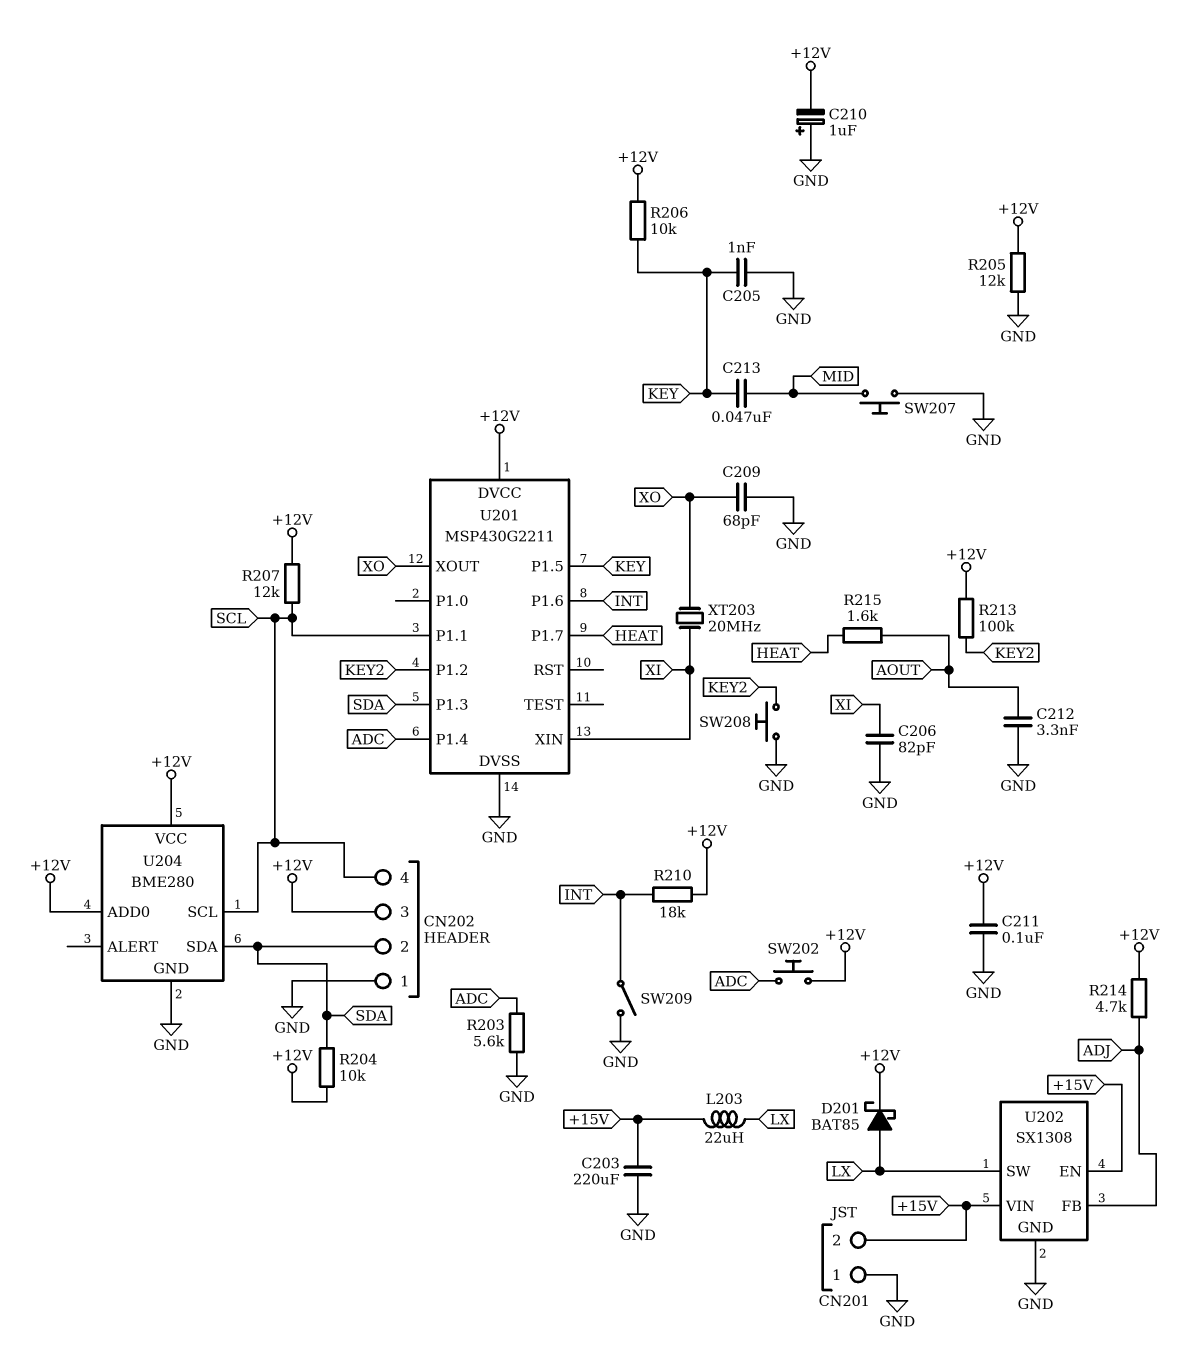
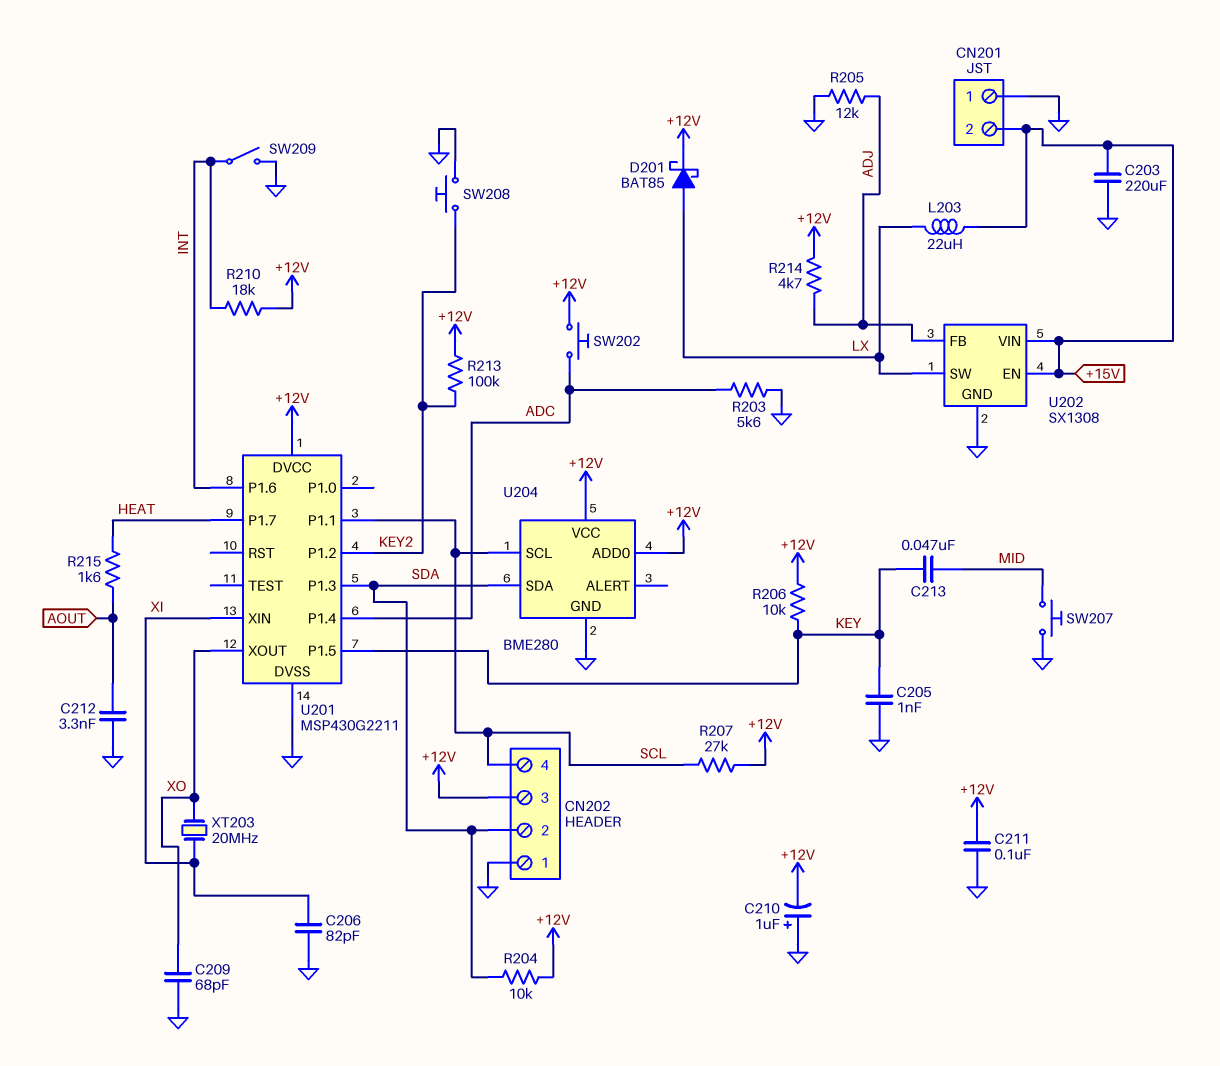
R205: 12k (+12V, GND) -> 12k (ADJ, GND)
R207: 12k (+12V, SCL) -> 27k (+12V, SCL)

